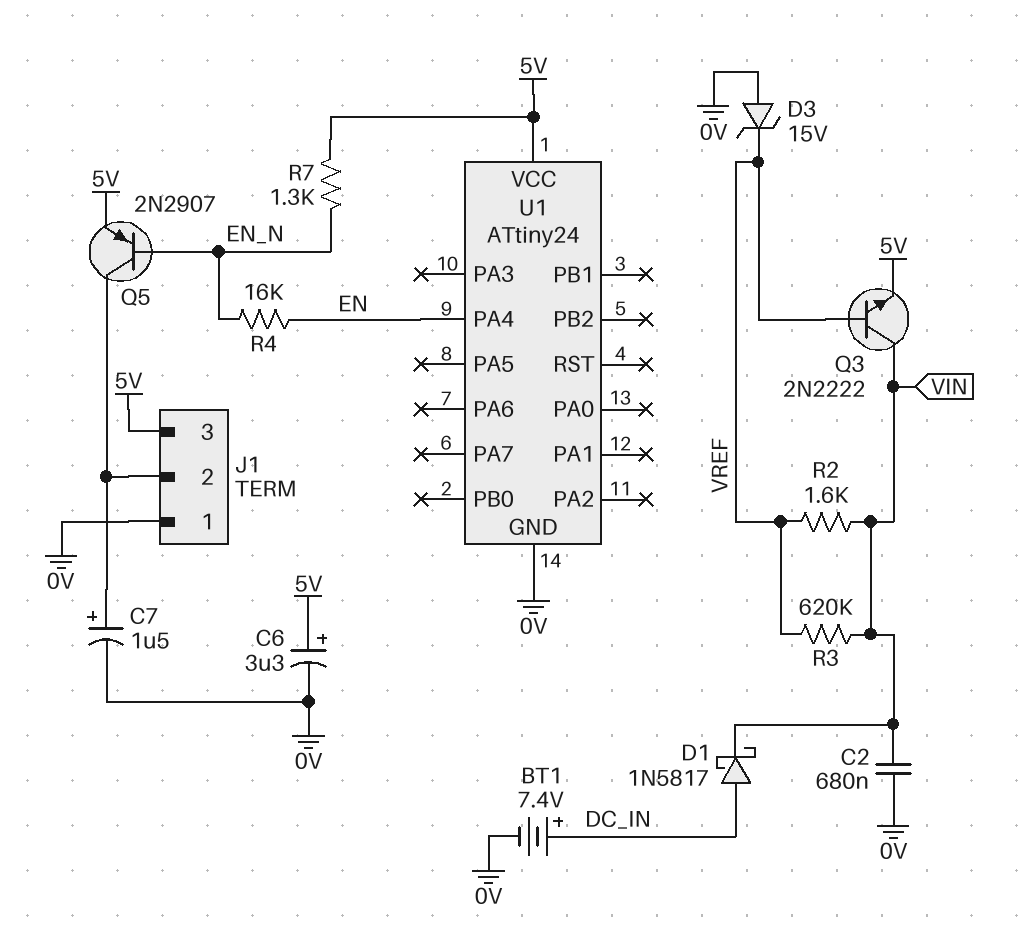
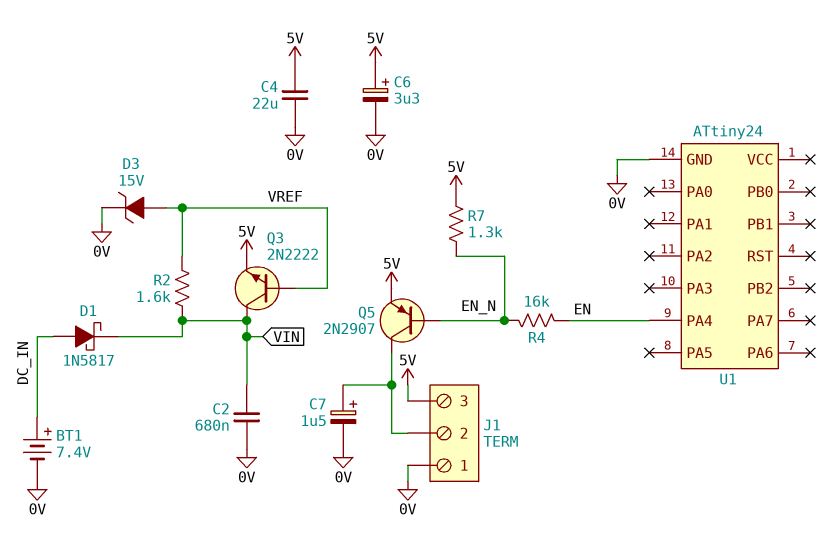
C4: none -> 22uF (0V, 5V)
D3: zener 15V (A 0V, K VREF) -> zener 15V (A VREF, K 0V)
R3: 620k (VIN, VREF) -> none
U1 pin VCC: 5V -> none

